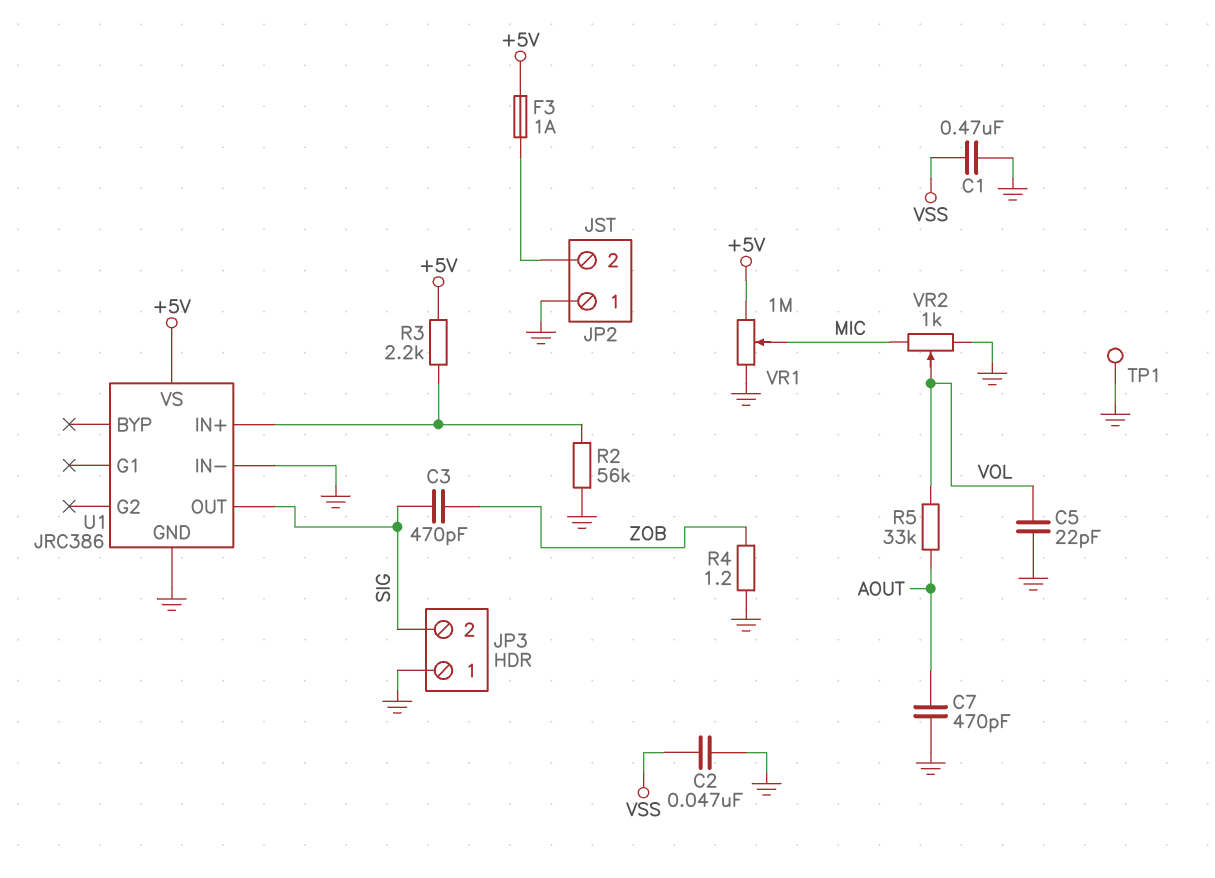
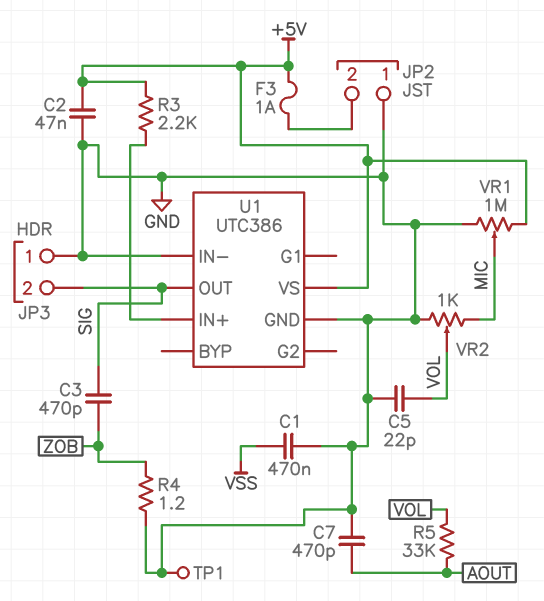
C2: 47nF (GND, VSS) -> 47nF (+5V, GND)
R2: 56k (GND, U1/IN+) -> none
U1: JRC386 -> UTC386

